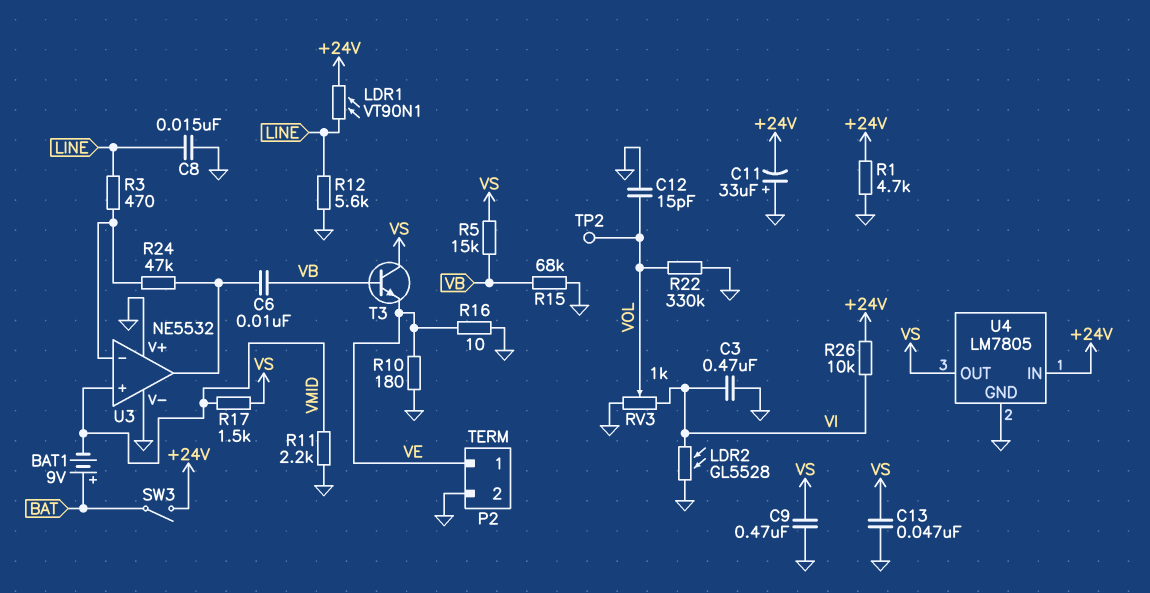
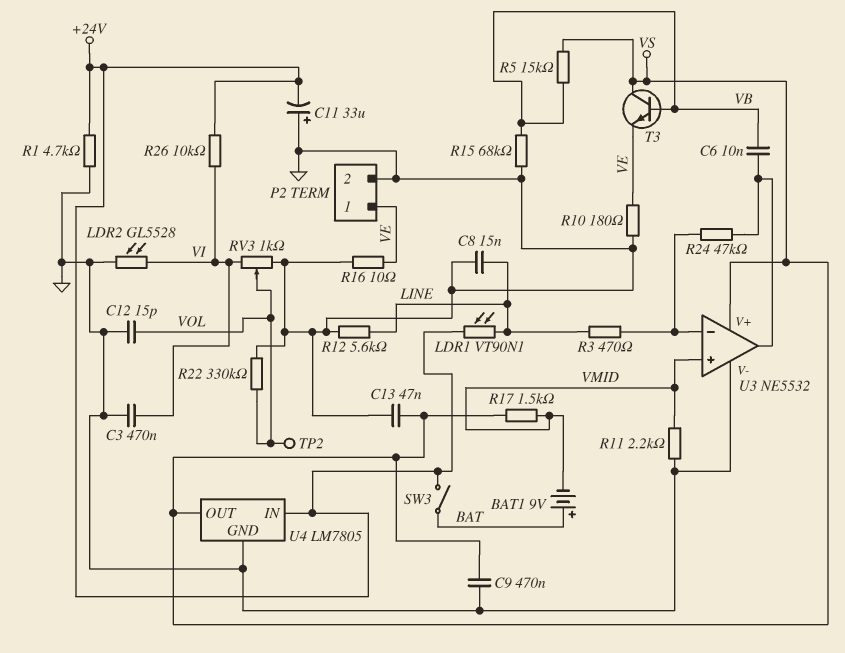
U3 pin V+: GND -> VS

